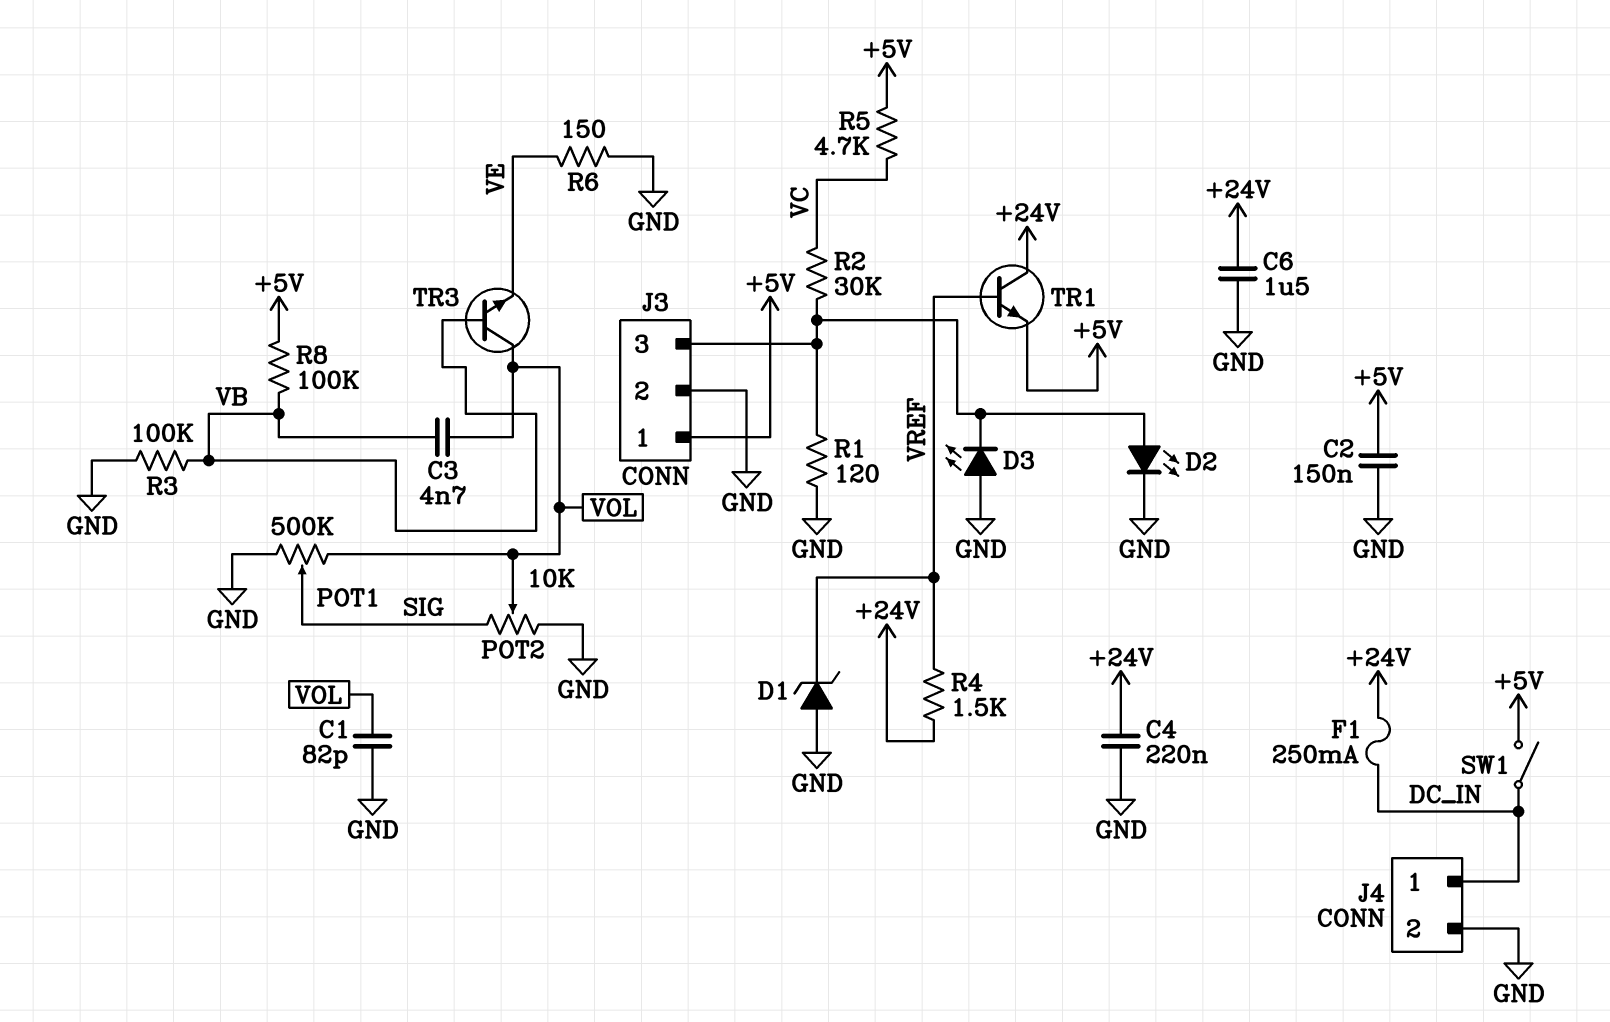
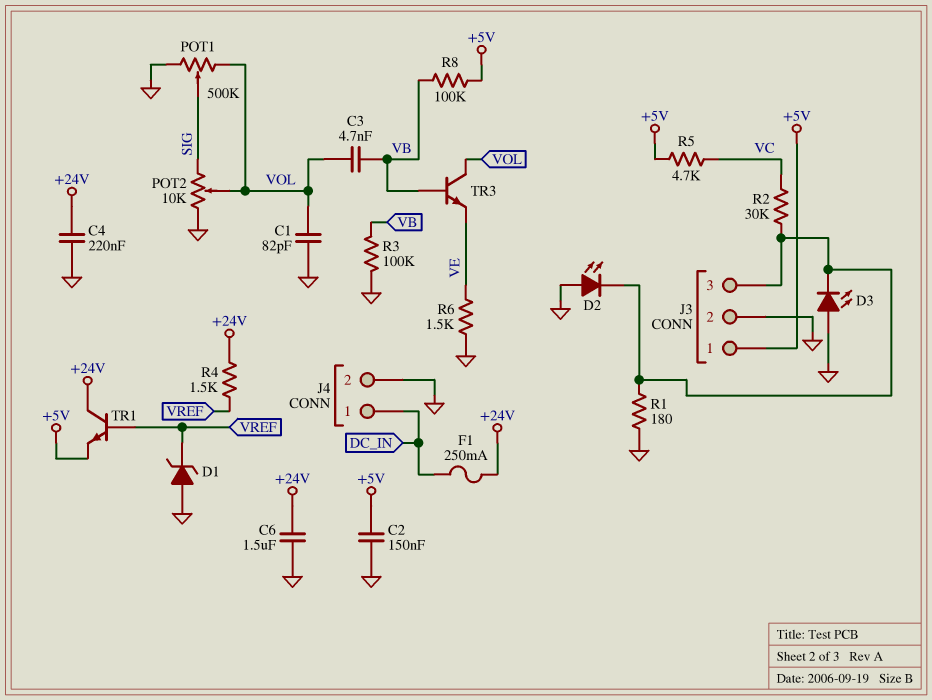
D2: LED (A J3/3, K GND) -> LED (A GND, K J3/3)
R1: 120 (GND, J3/3) -> 180 (GND, J3/3)
R6: 150 (GND, VE) -> 1.5k (GND, VE)
SW1: switch (+5V, DC_IN) -> none

